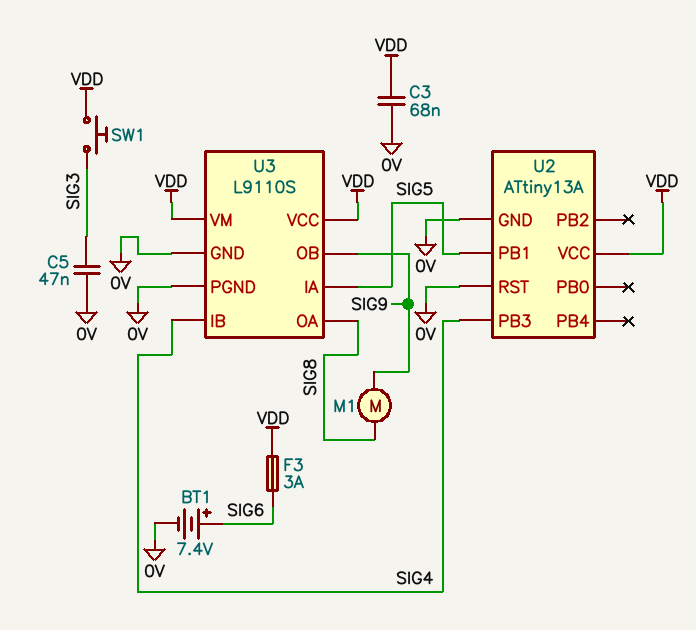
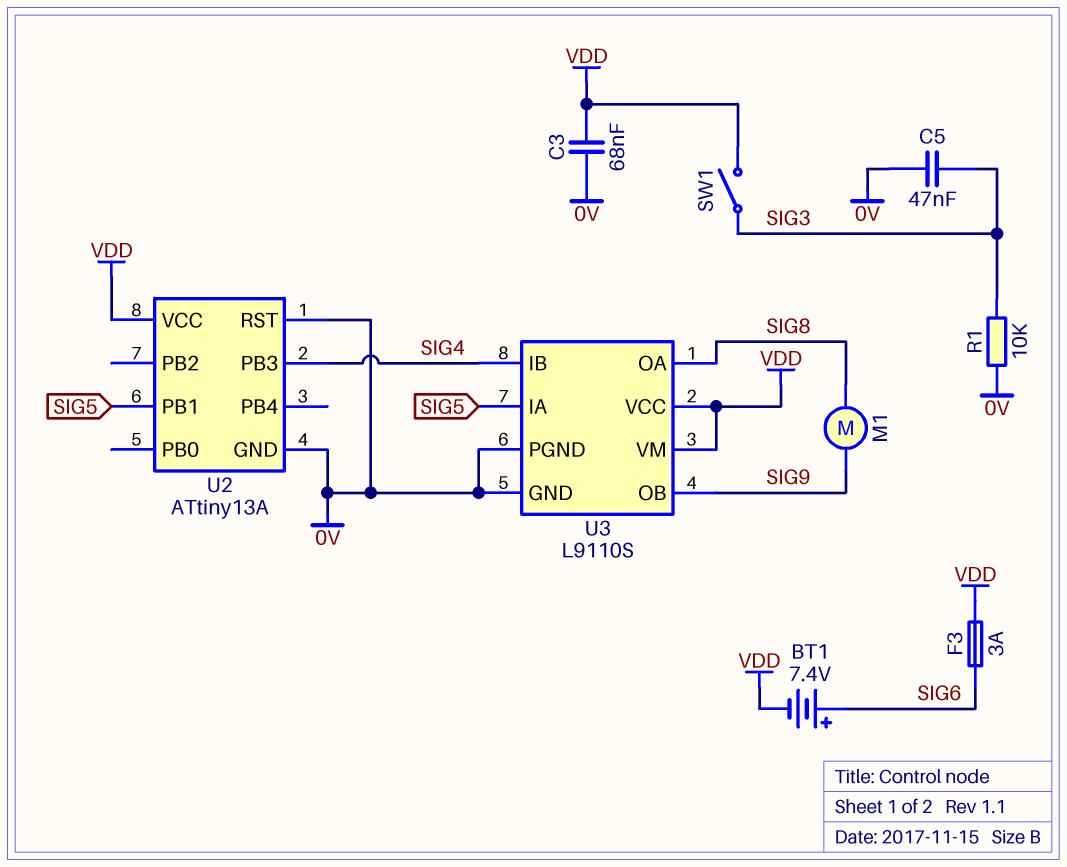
BT1: 7.4V (plus SIG6, minus 0V) -> 7.4V (plus SIG6, minus VDD)
R1: none -> 10k (0V, SIG3)
SW1: button (SIG3, VDD) -> switch (SIG3, VDD)

